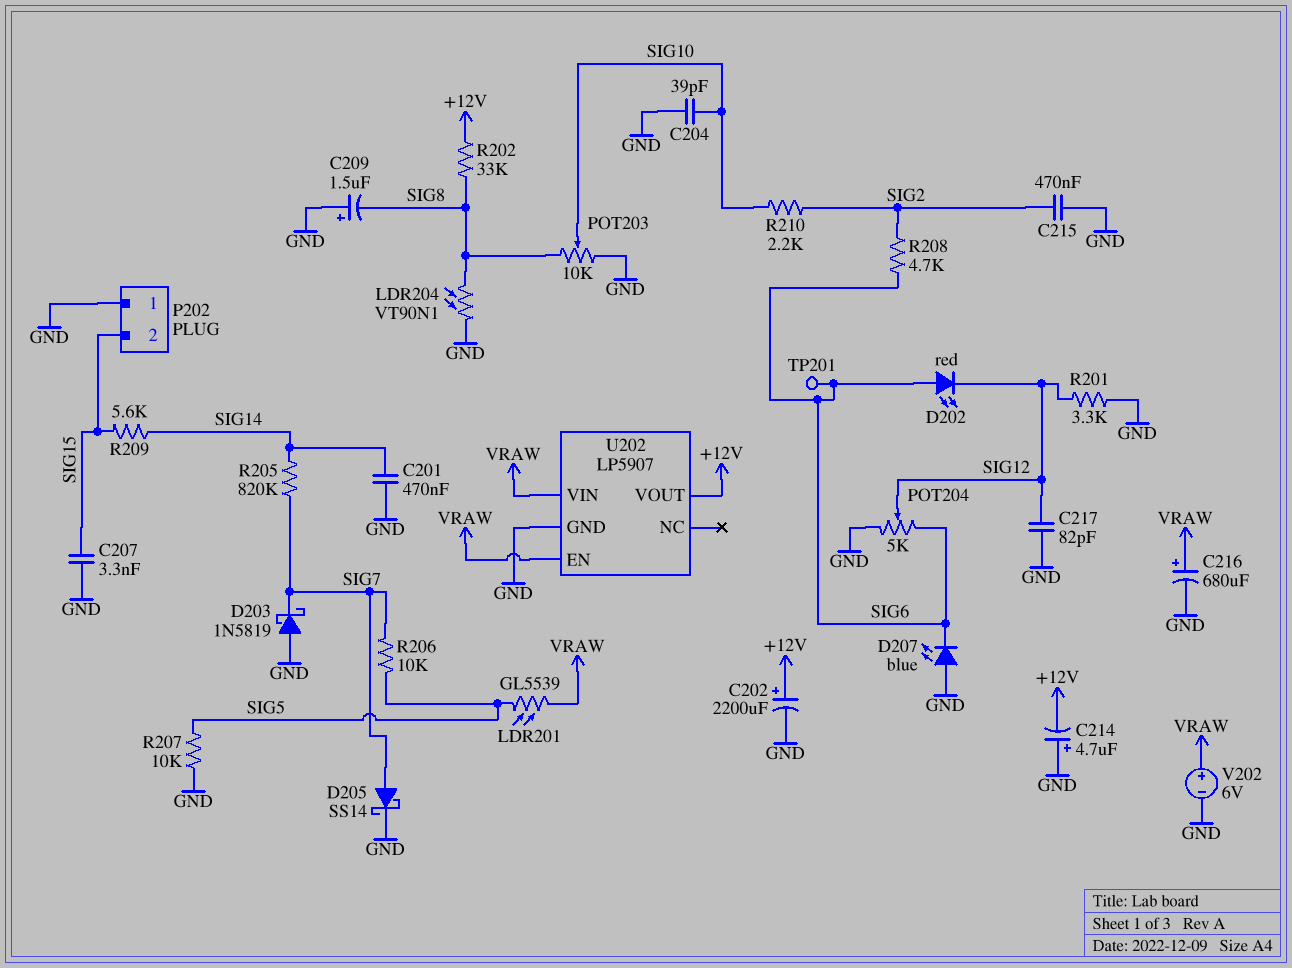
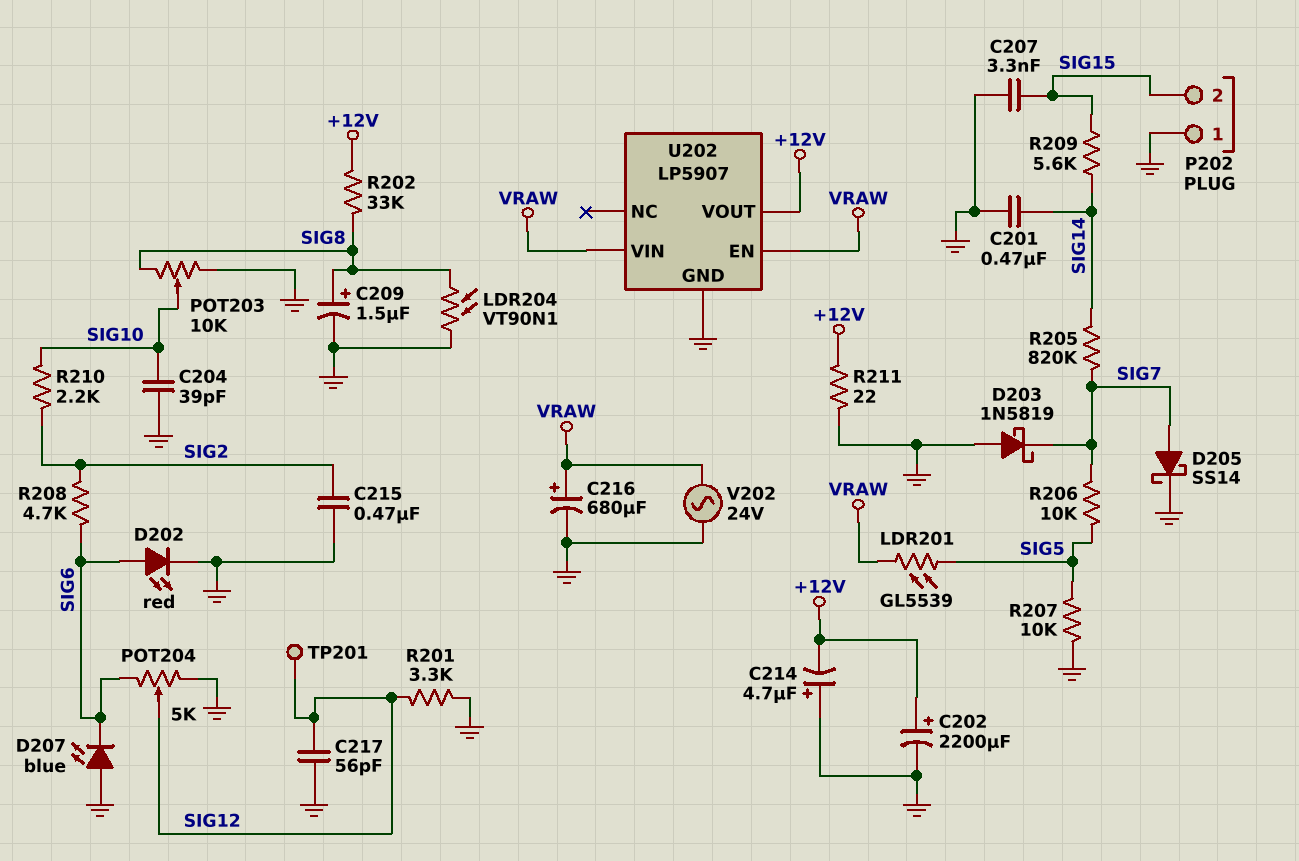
C209: 1.5uF (plus GND, minus SIG8) -> 1.5uF (plus SIG8, minus GND)
C217: 82pF (GND, SIG12) -> 56pF (GND, SIG12)
D202: LED red (A SIG6, K SIG12) -> LED red (A SIG6, K GND)
R211: none -> 22 (+12V, GND)
TP201: test point (SIG6) -> test point (SIG12)
V202: 6V (plus VRAW, minus GND) -> AC 24V (GND, VRAW)

